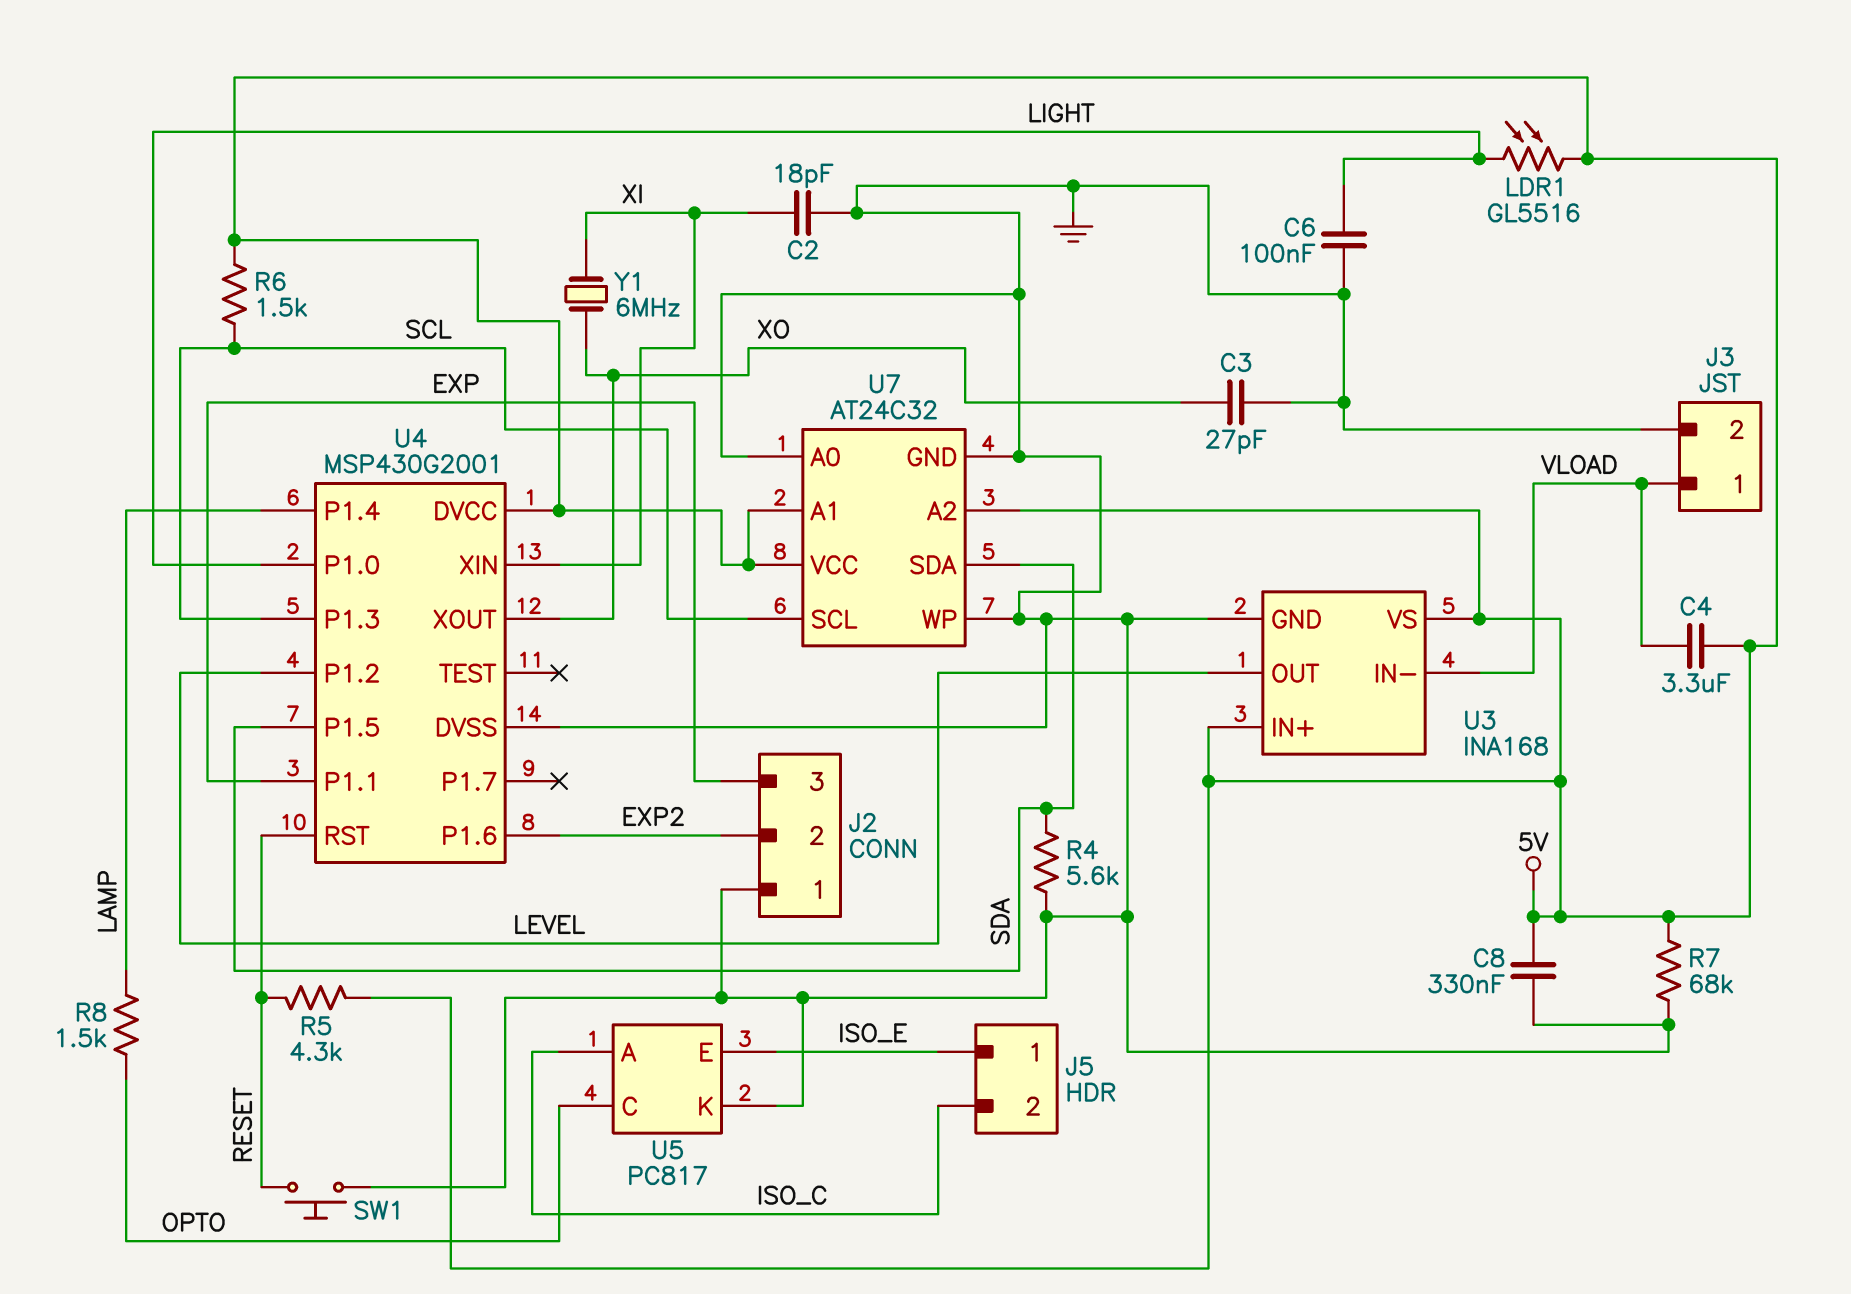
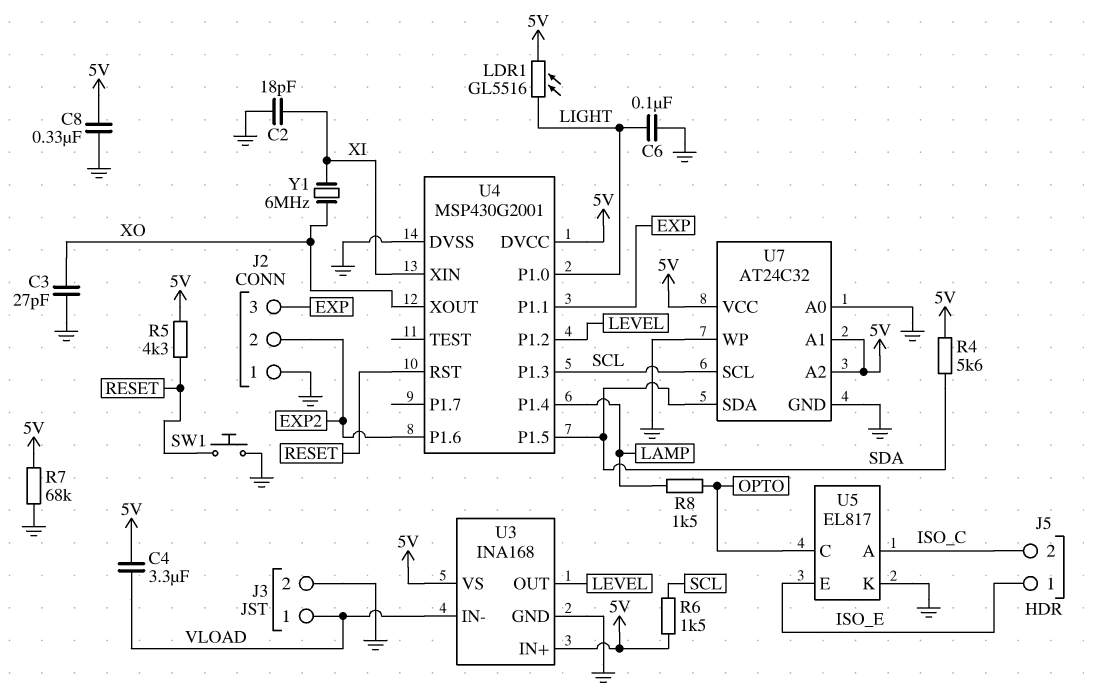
R4: 5.6k (GND, SDA) -> 5.6k (5V, SDA)
U5: PC817 -> EL817

